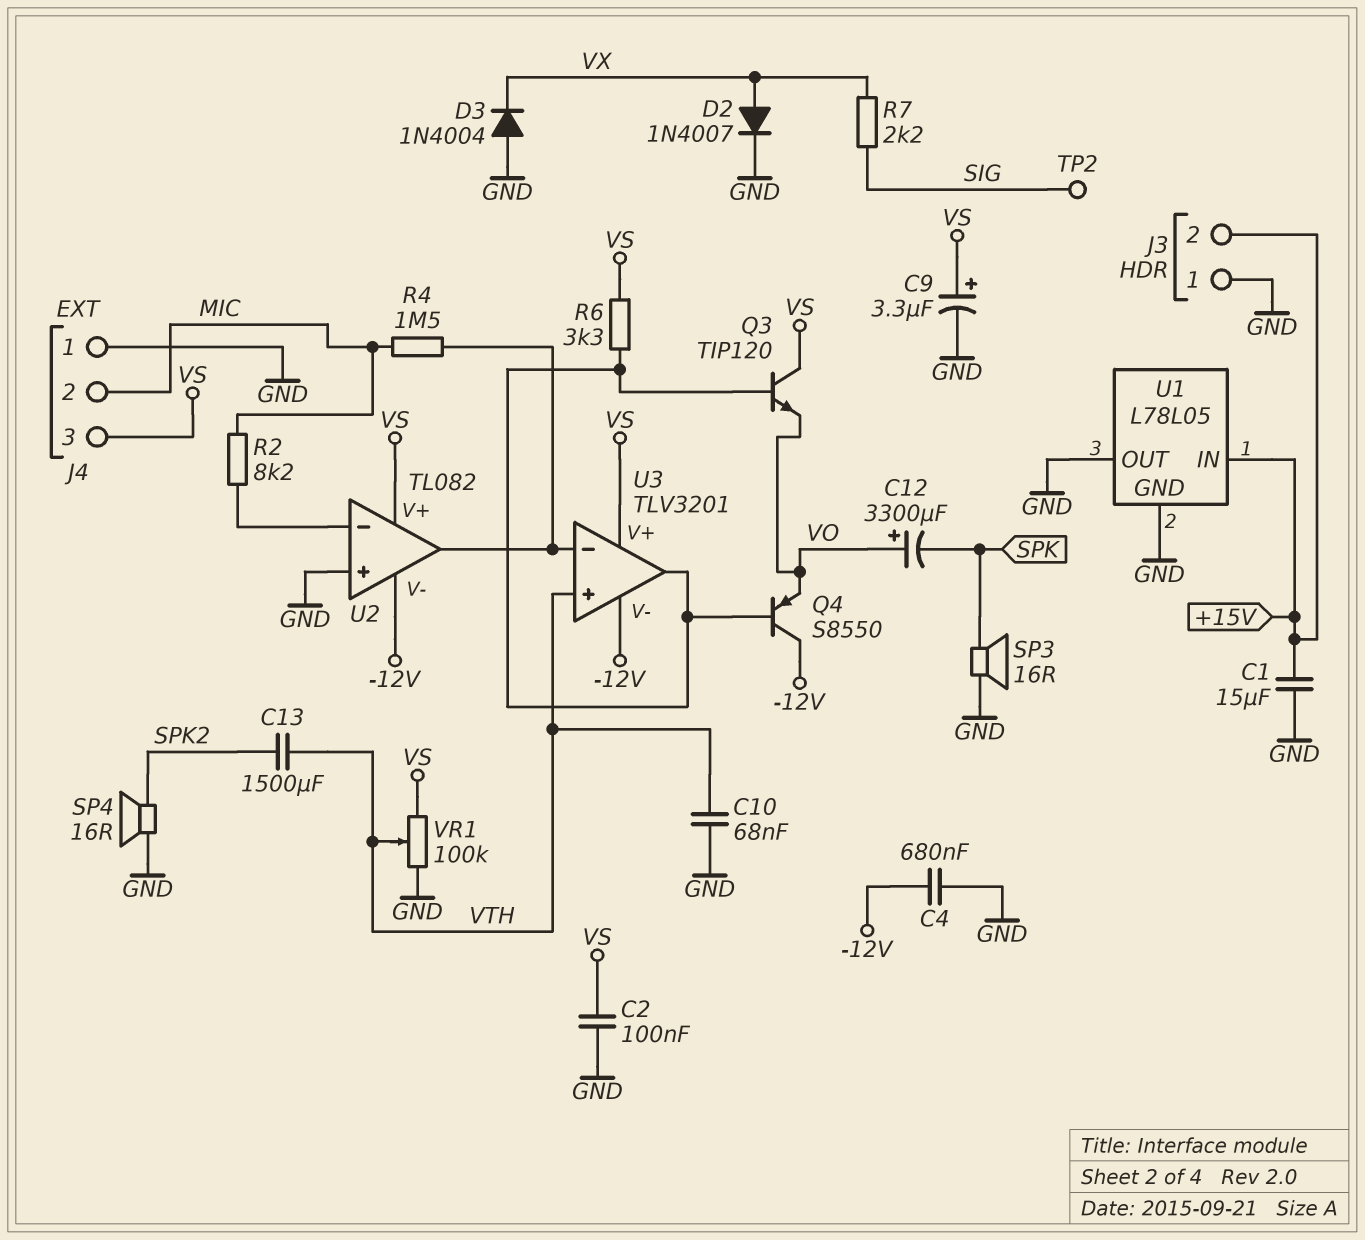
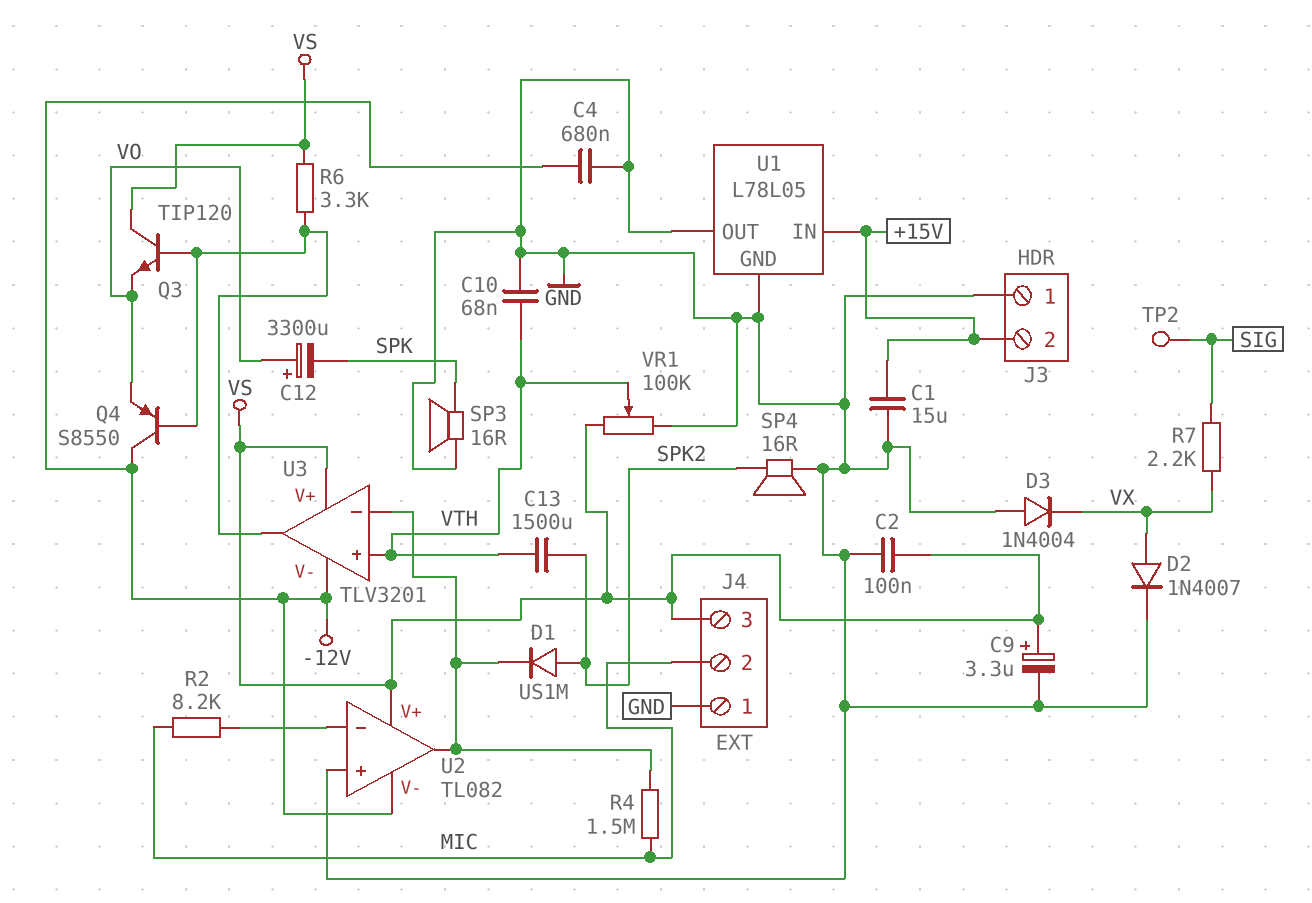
D1: none -> diode US1M (A SPK2, K U2/out)

